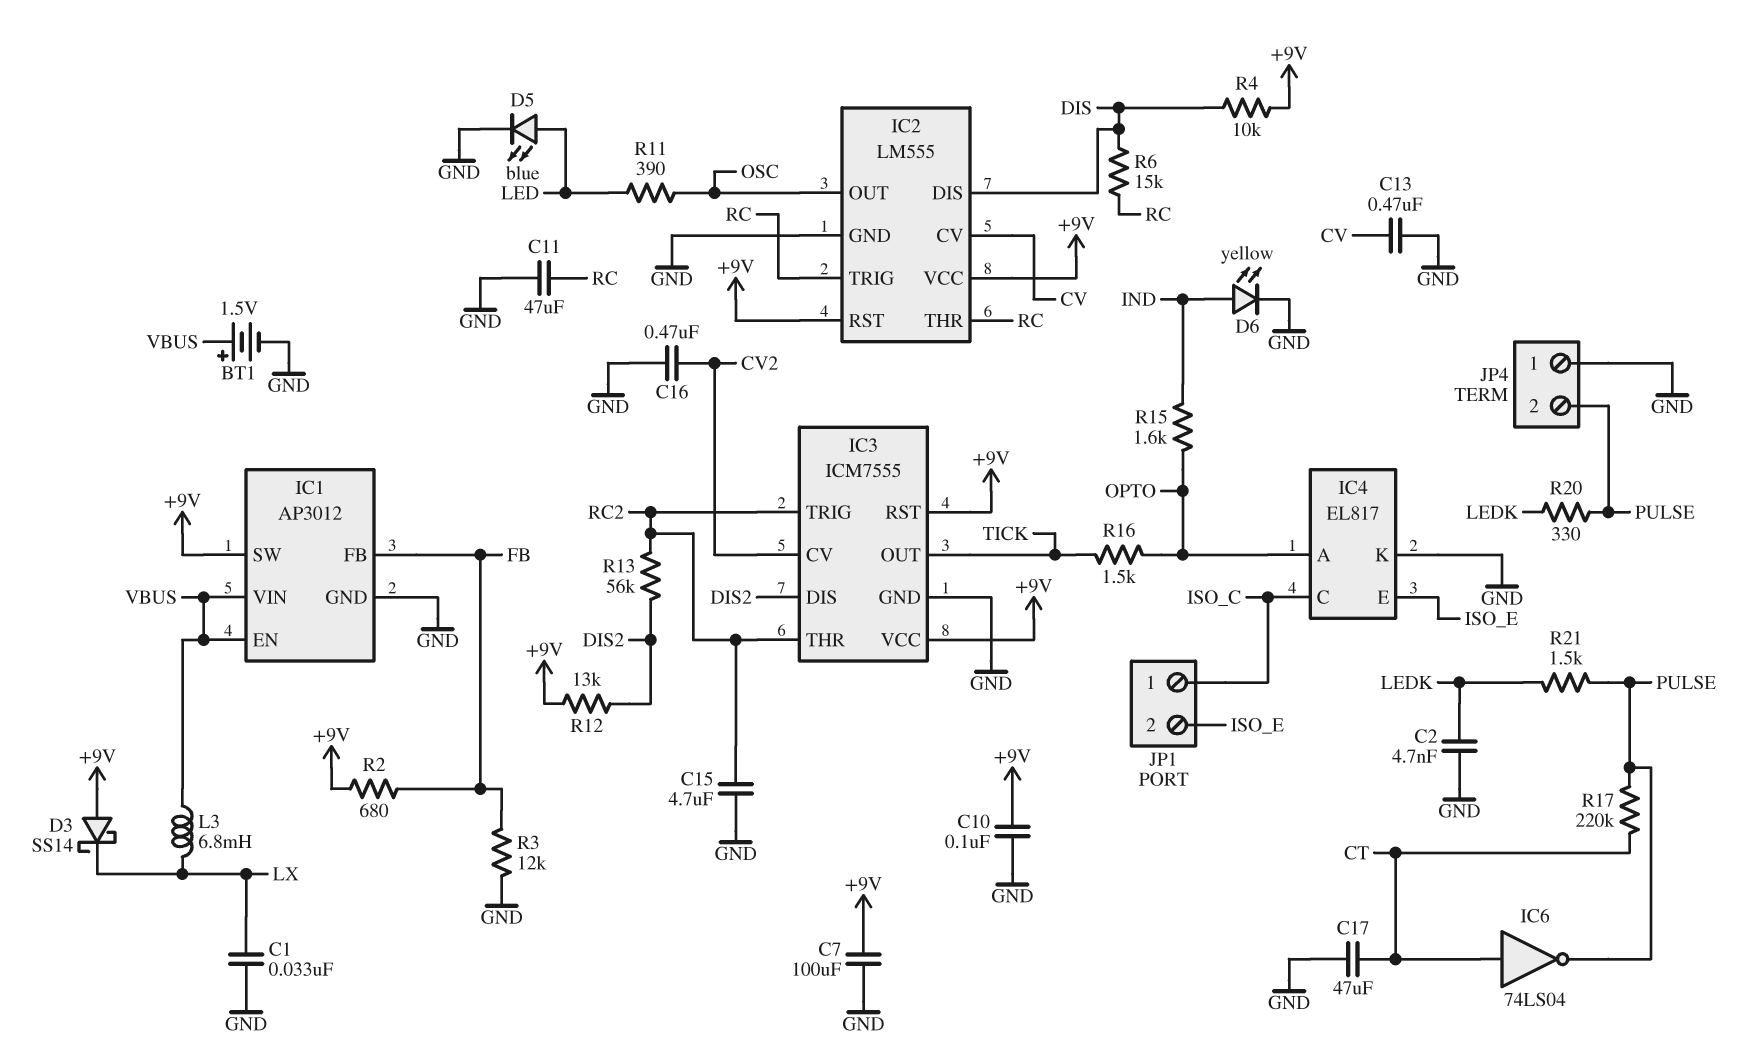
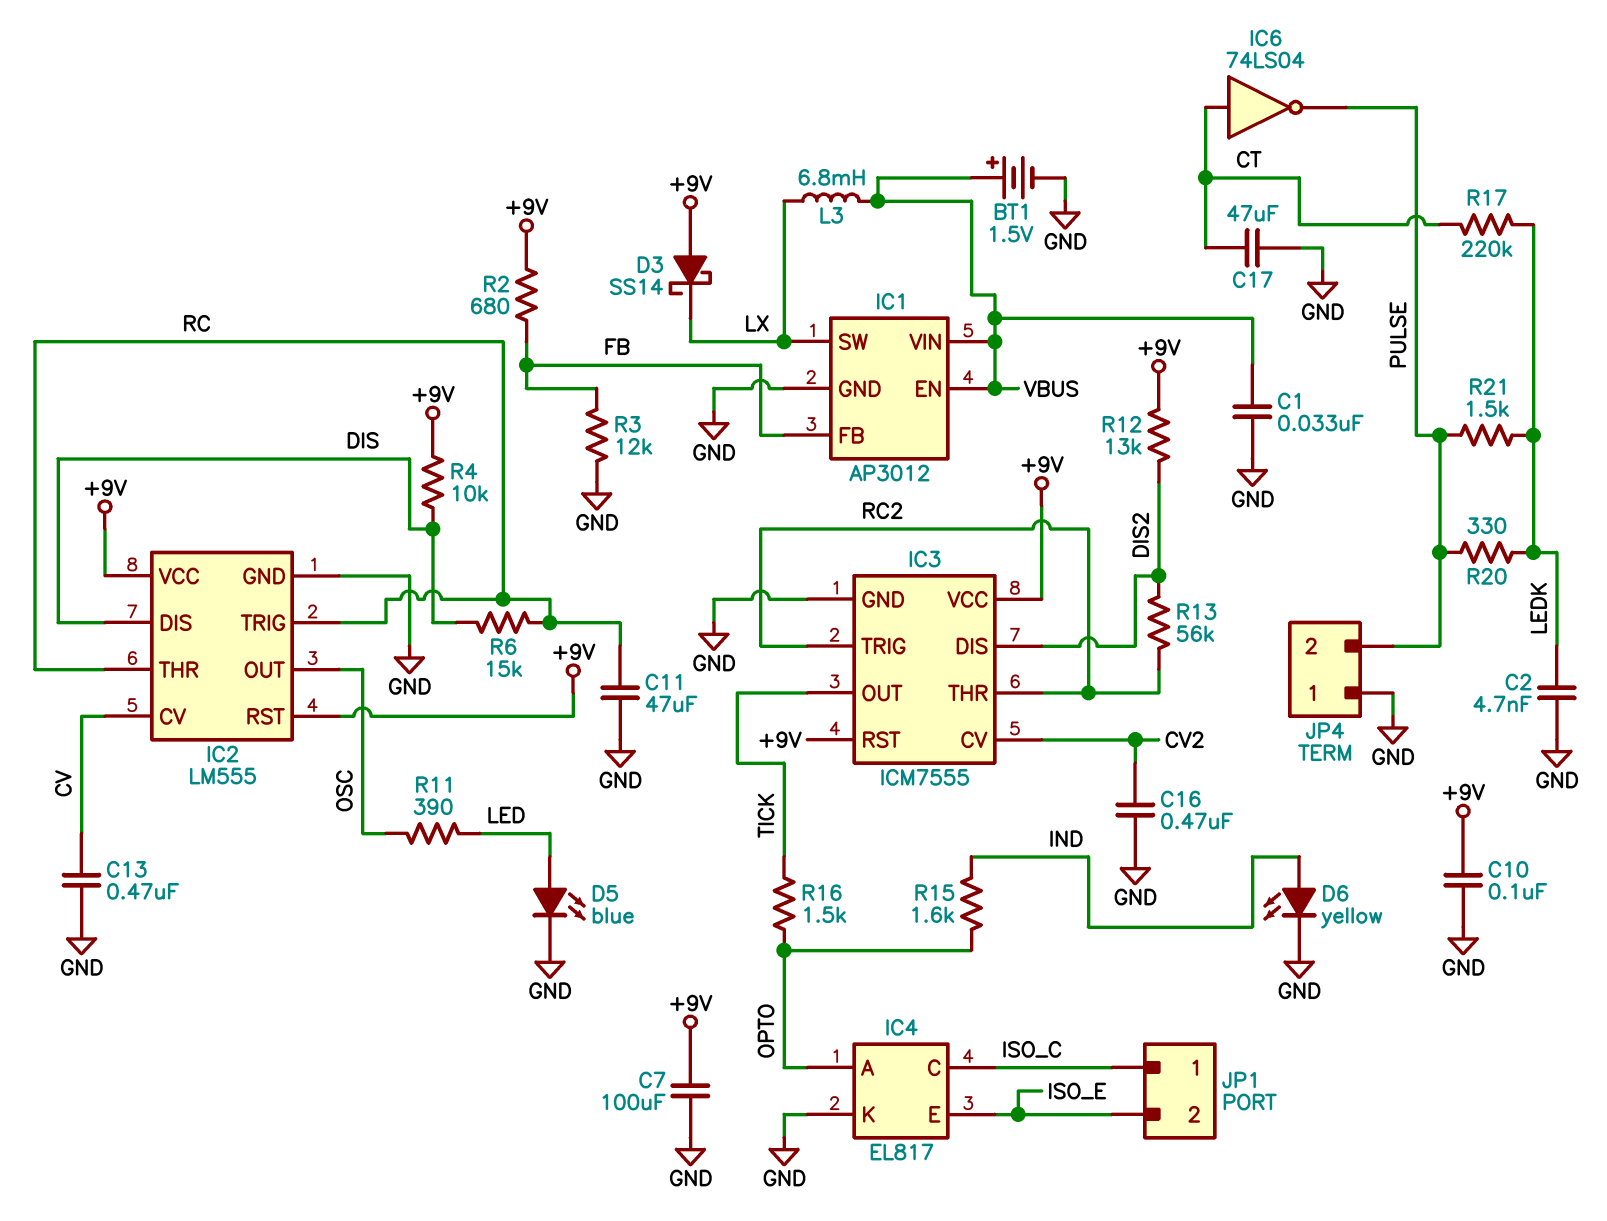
C1: 33nF (GND, LX) -> 33nF (GND, VBUS)
C15: 4.7uF (GND, RC2) -> none
IC1 pin SW: +9V -> LX
R17: 220k (CT, PULSE) -> 220k (CT, LEDK)

